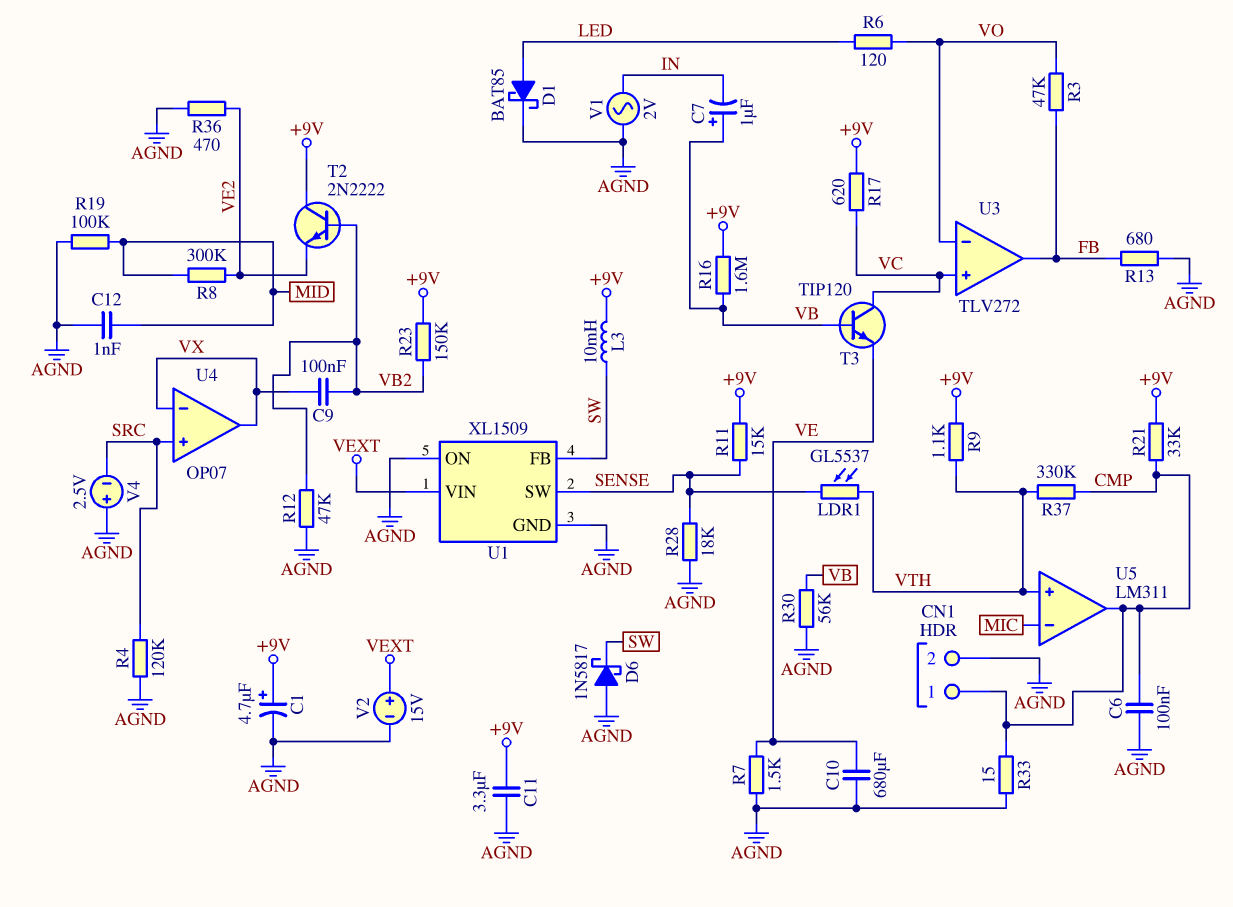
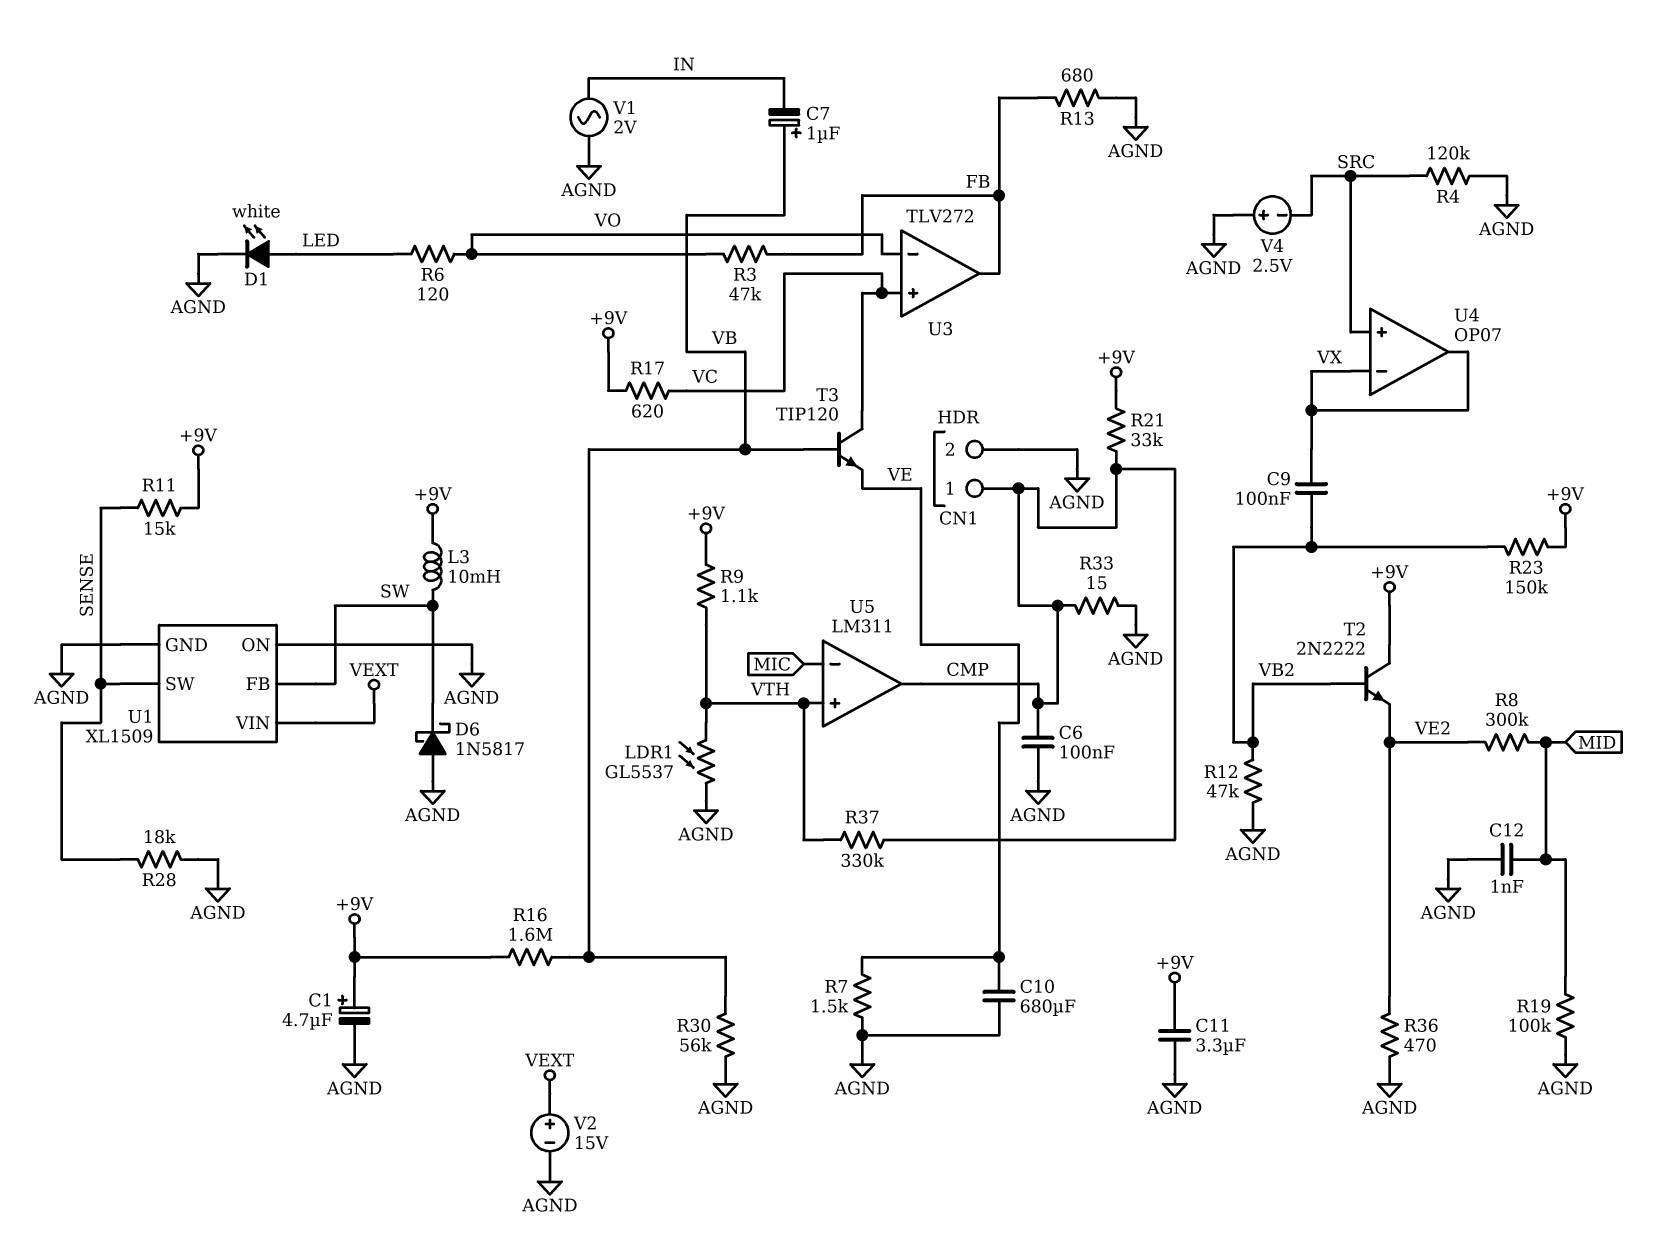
D1: schottky BAT85 (A LED, K AGND) -> LED white (A LED, K AGND)
LDR1: GL5537 (SENSE, VTH) -> GL5537 (AGND, VTH)

